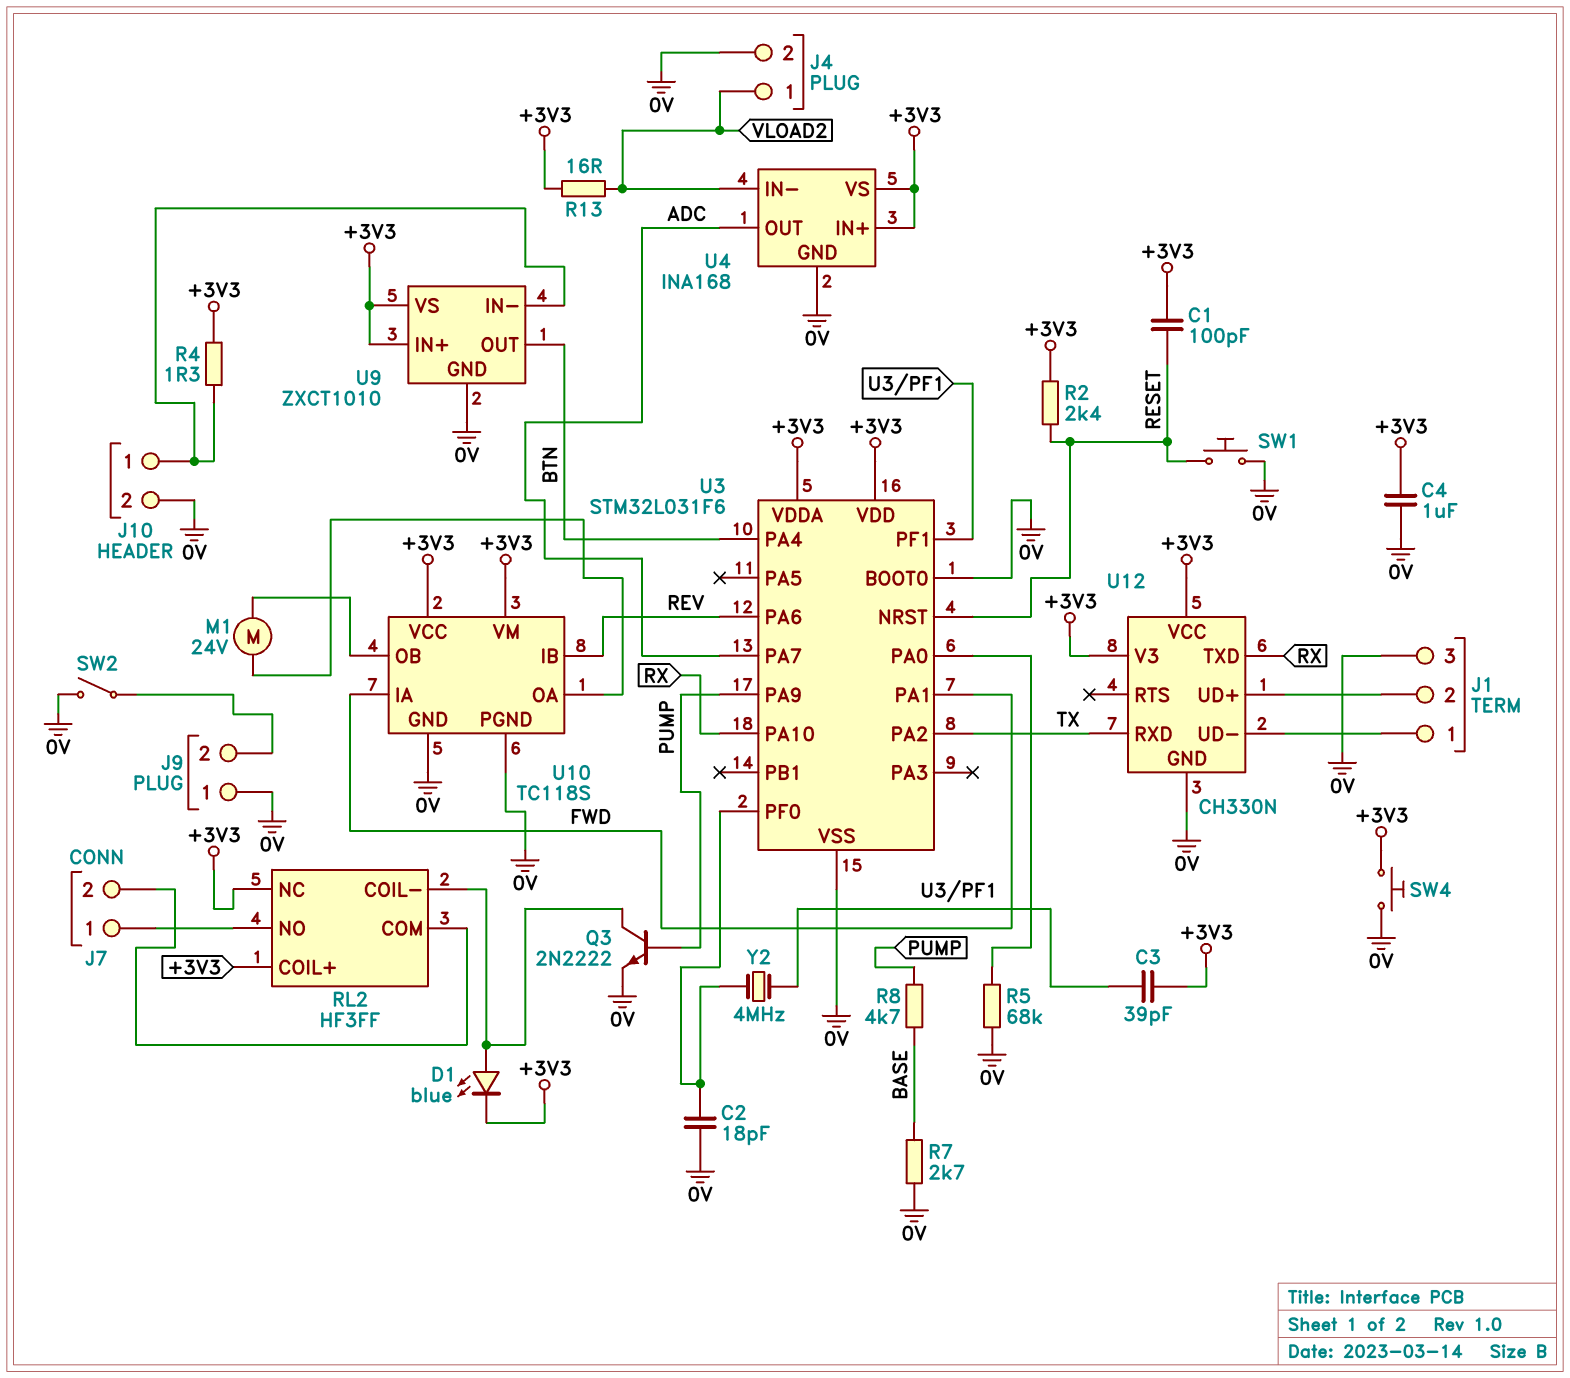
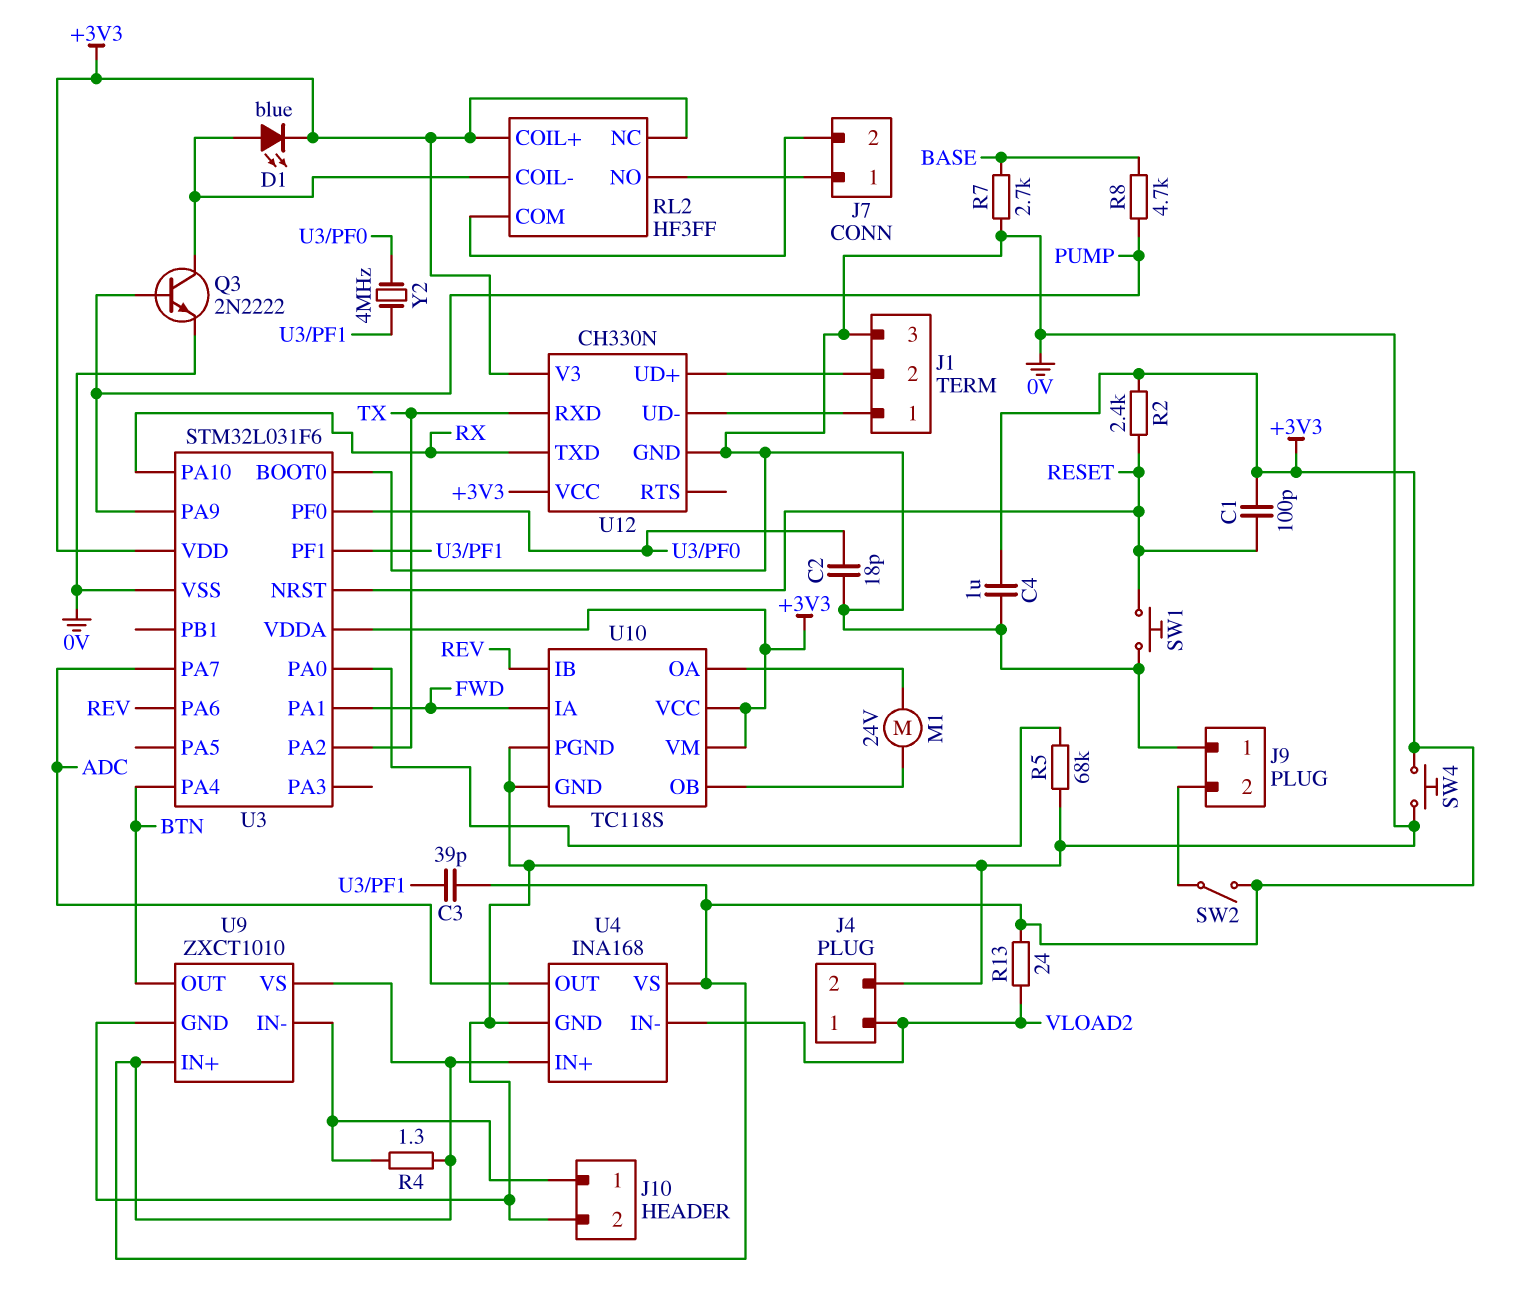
R13: 16 (+3V3, VLOAD2) -> 24 (+3V3, VLOAD2)
SW2: switch (0V, J9/2) -> switch (+3V3, J9/2)

